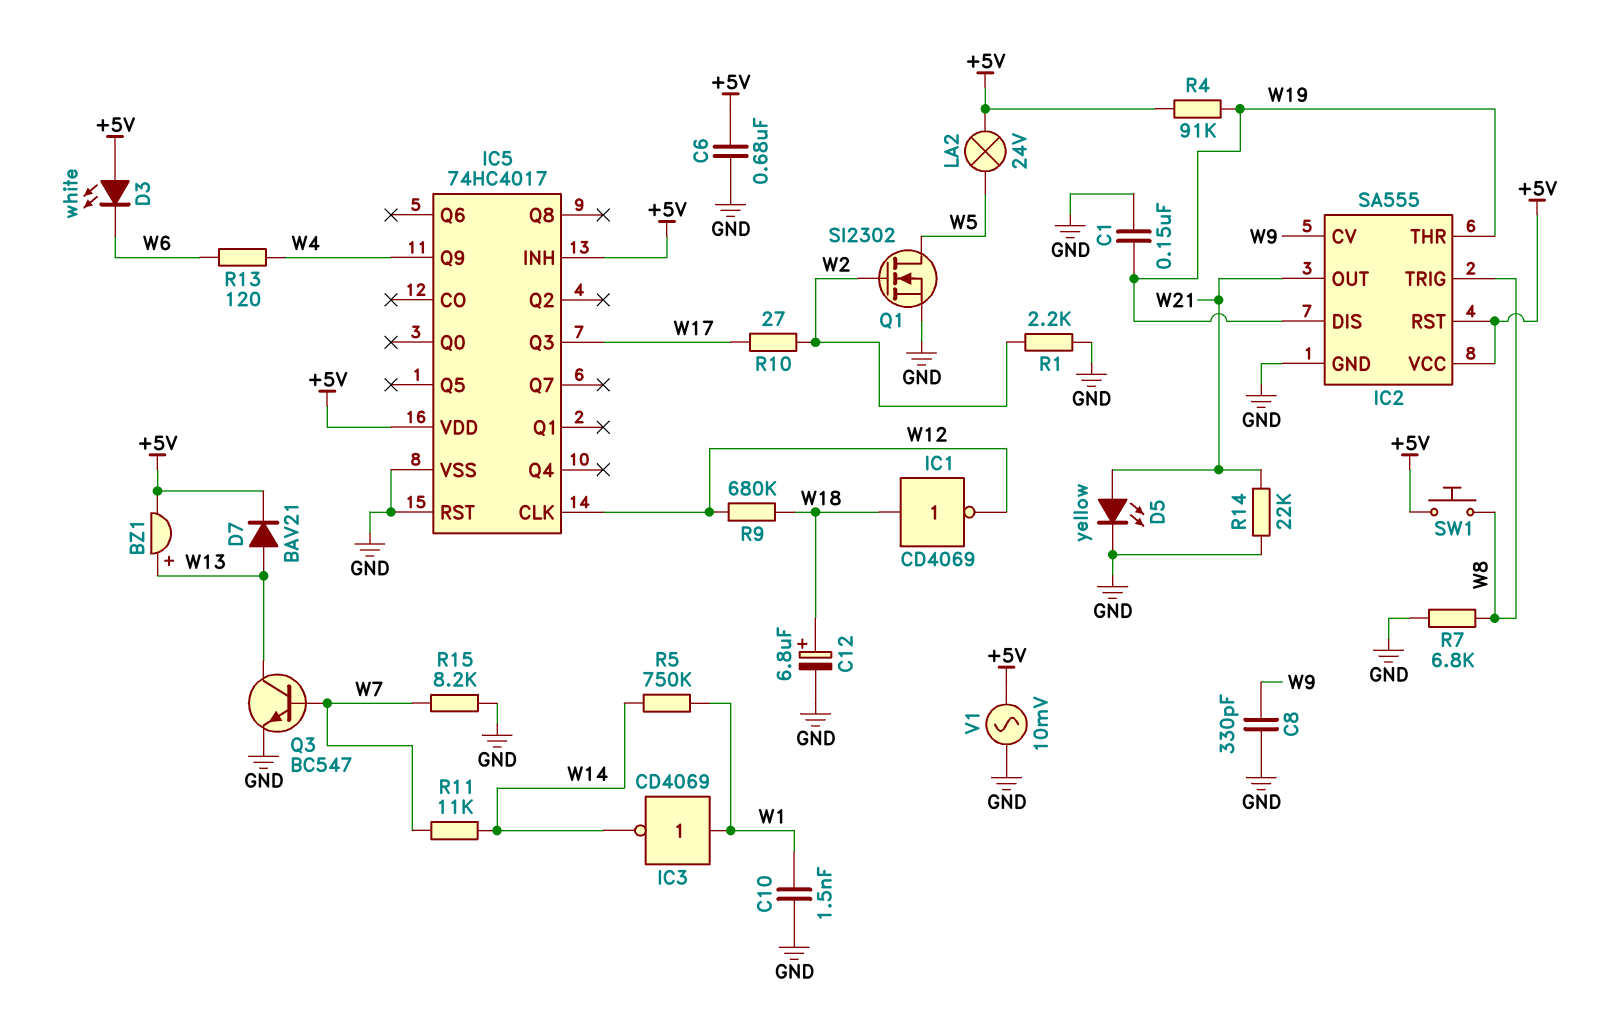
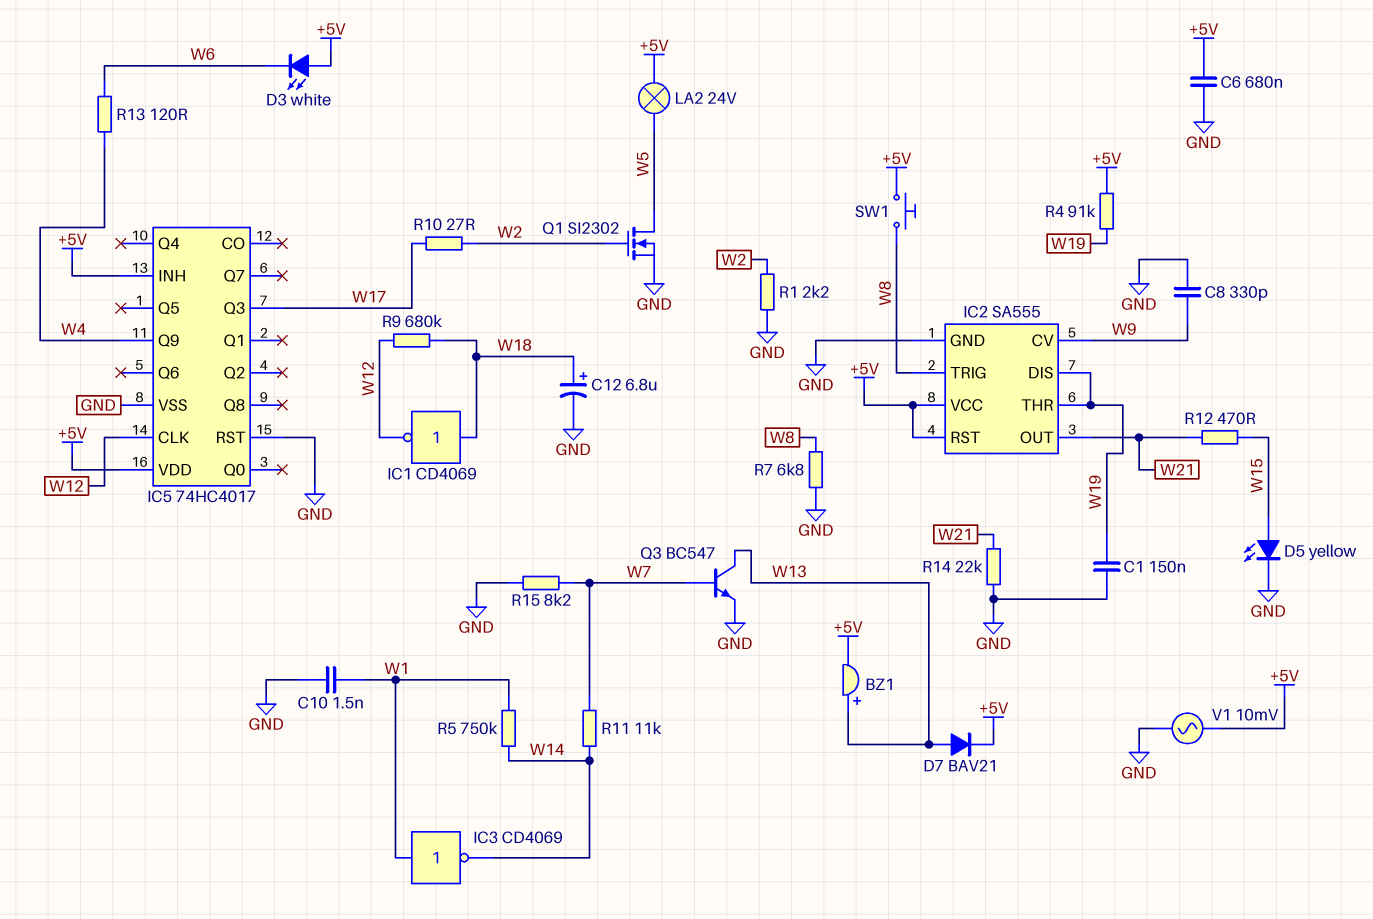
D5: LED yellow (A W21, K GND) -> LED yellow (A W15, K GND)
R12: none -> 470 (W15, W21)

